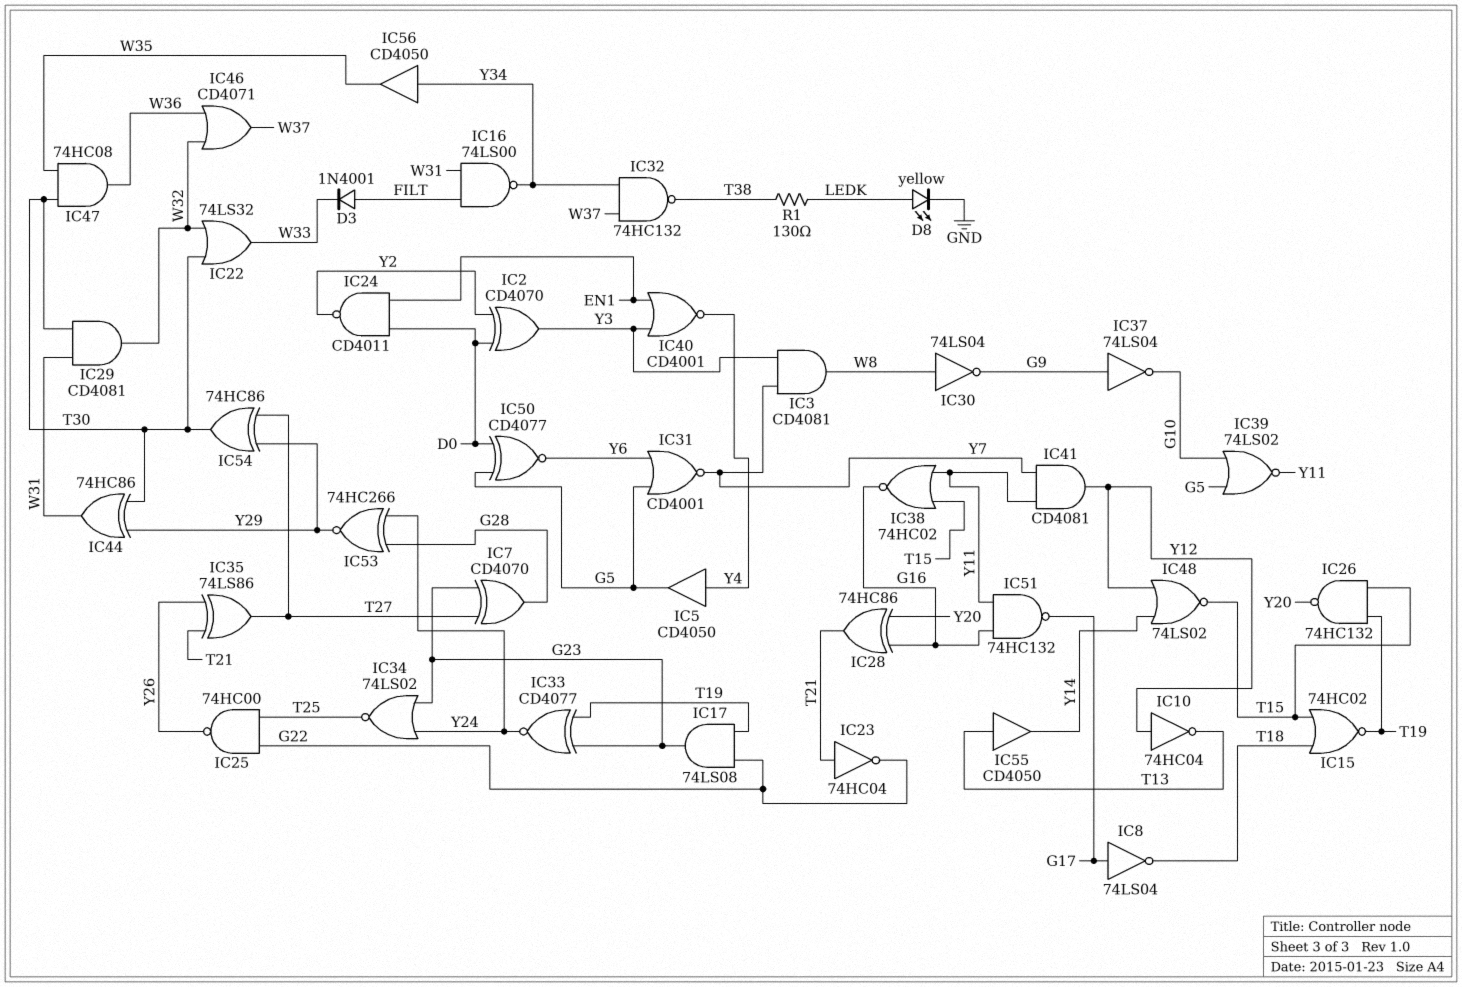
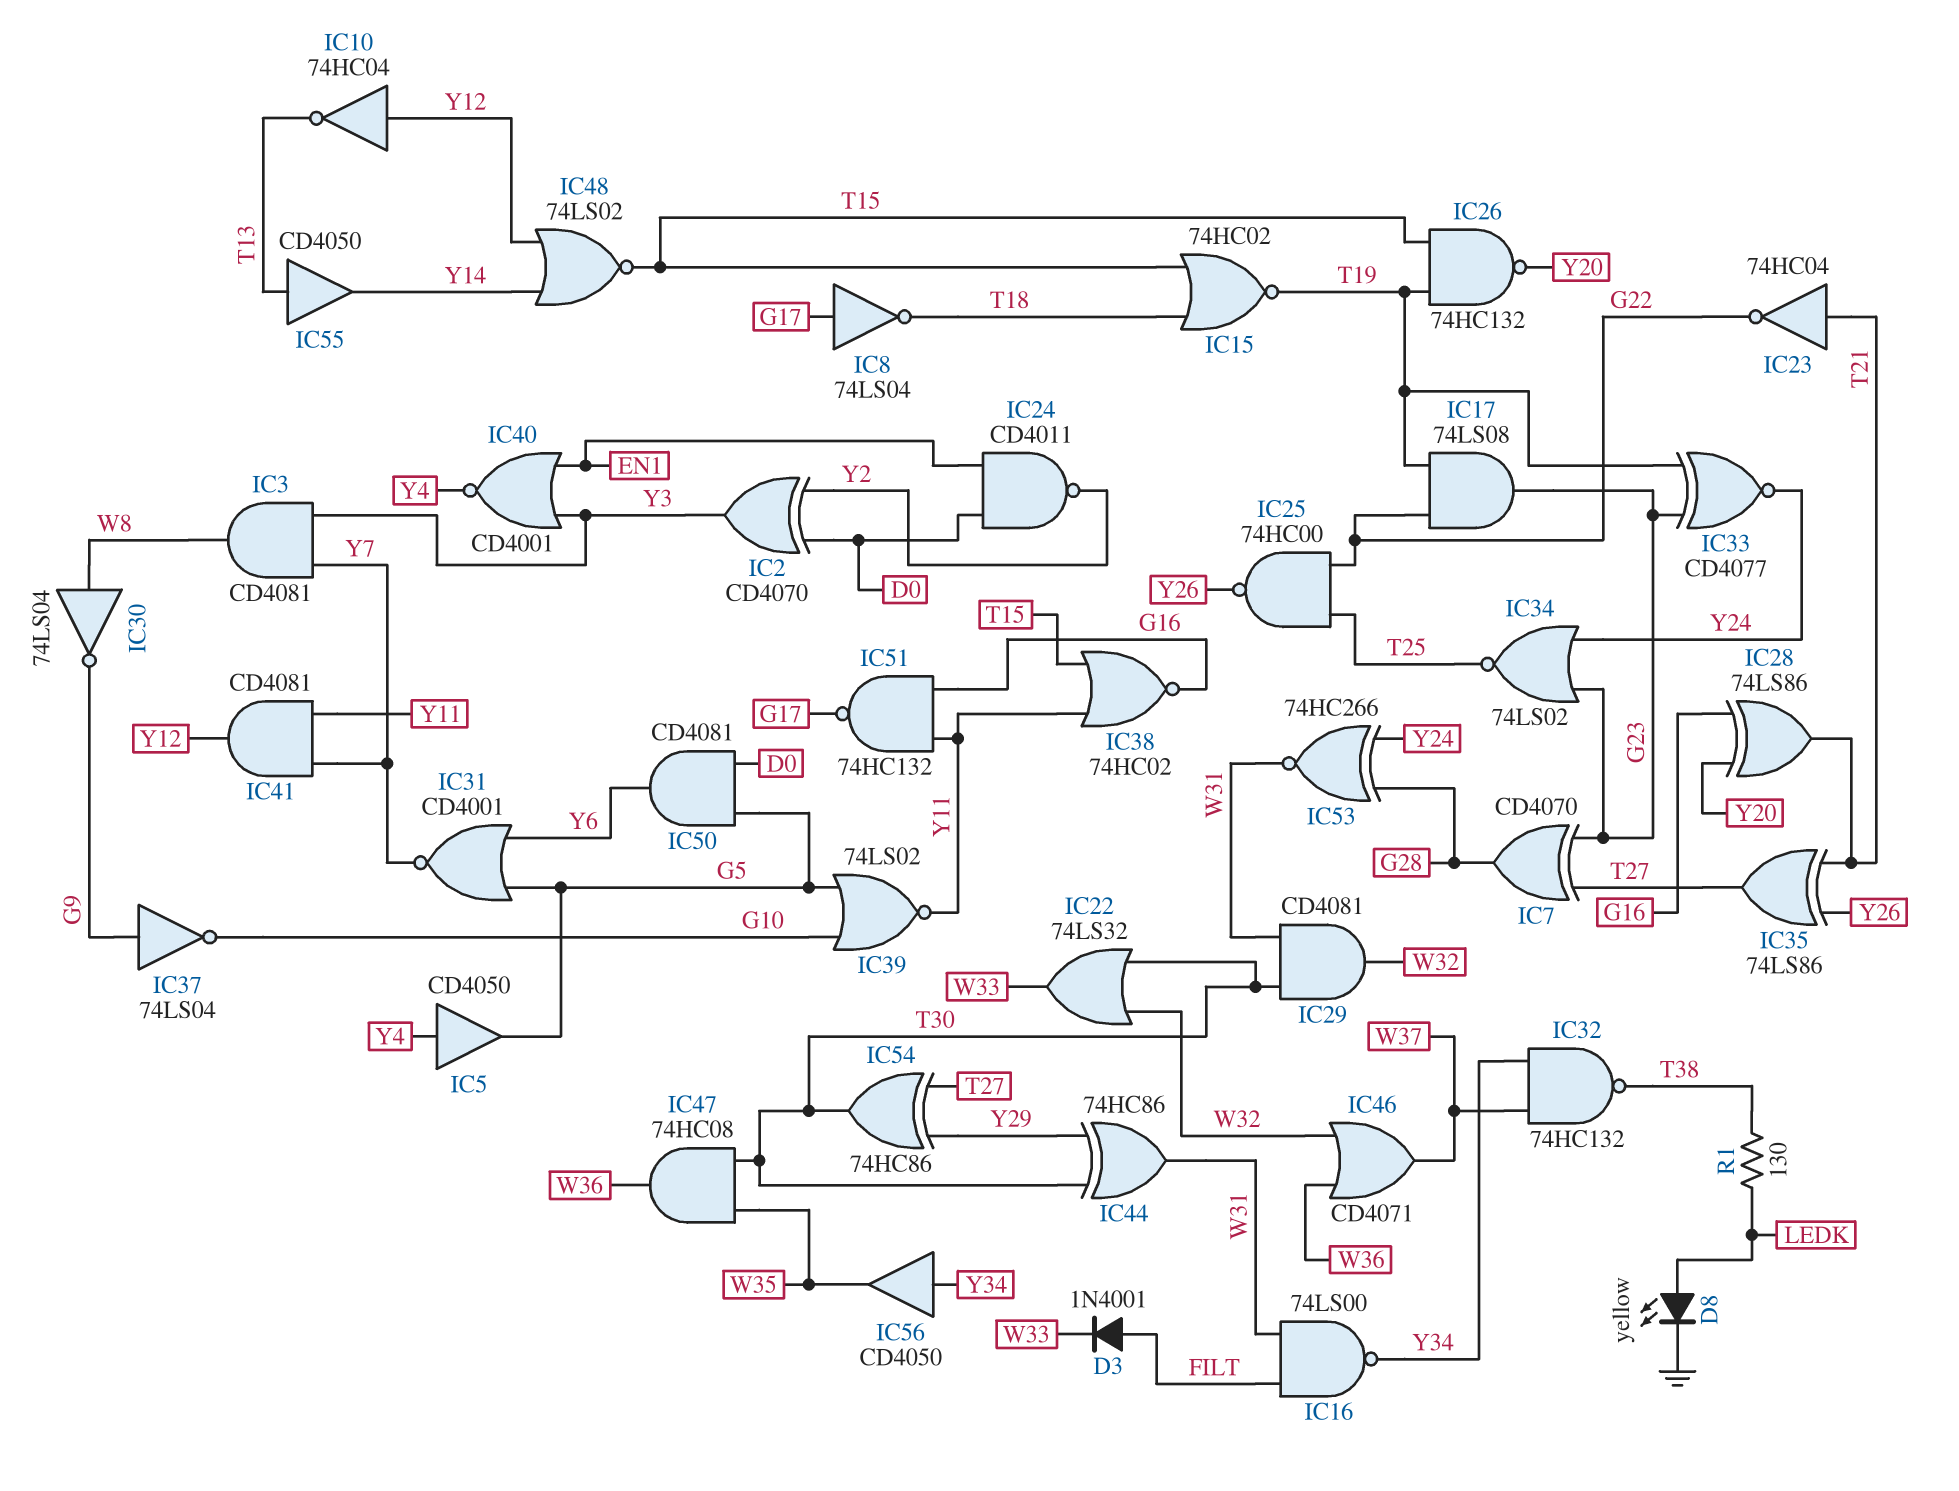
IC28: XOR 74HC86 (in G16, in Y20, out T21) -> XOR 74LS86 (in G16, in Y20, out T21)
IC50: XNOR CD4077 (in D0, in G5, out Y6) -> AND CD4081 (in D0, in G5, out Y6)
IC53: XNOR 74HC266 (in G28, in Y24, out Y29) -> XNOR 74HC266 (in G28, in Y24, out W31)

